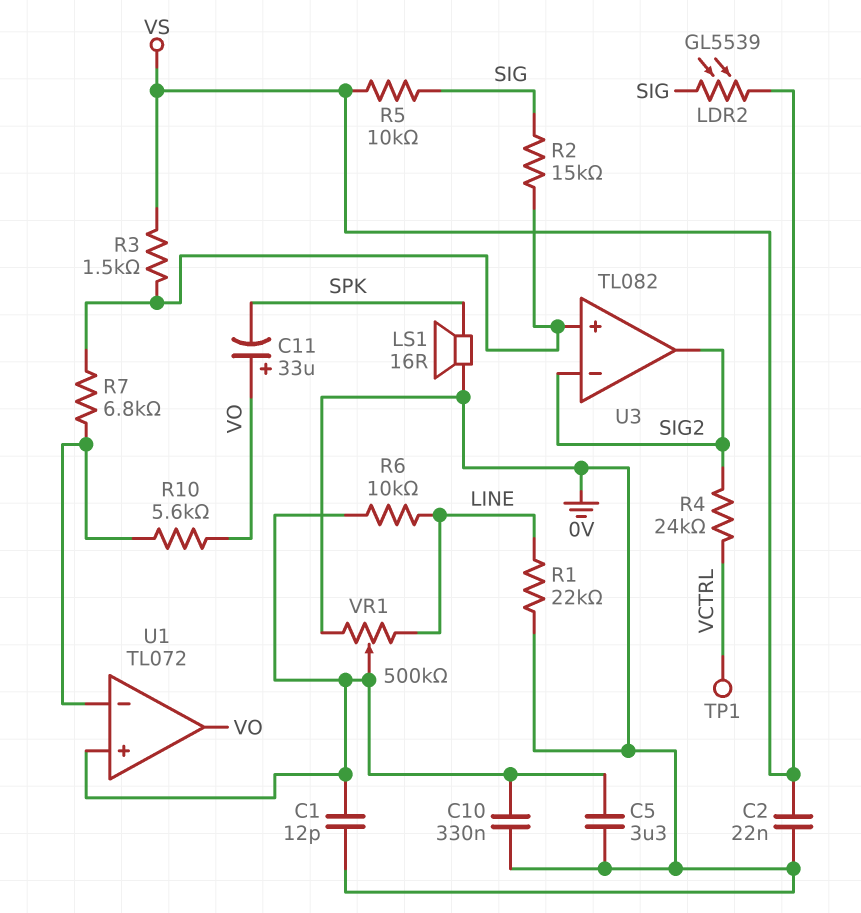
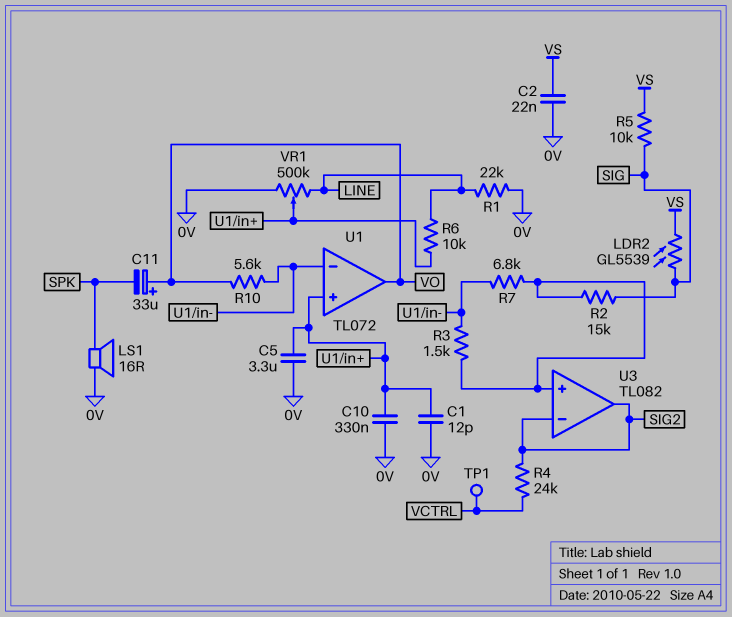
R3: 1.5k (U3/in+, VS) -> 1.5k (U1/in-, U3/in+)

